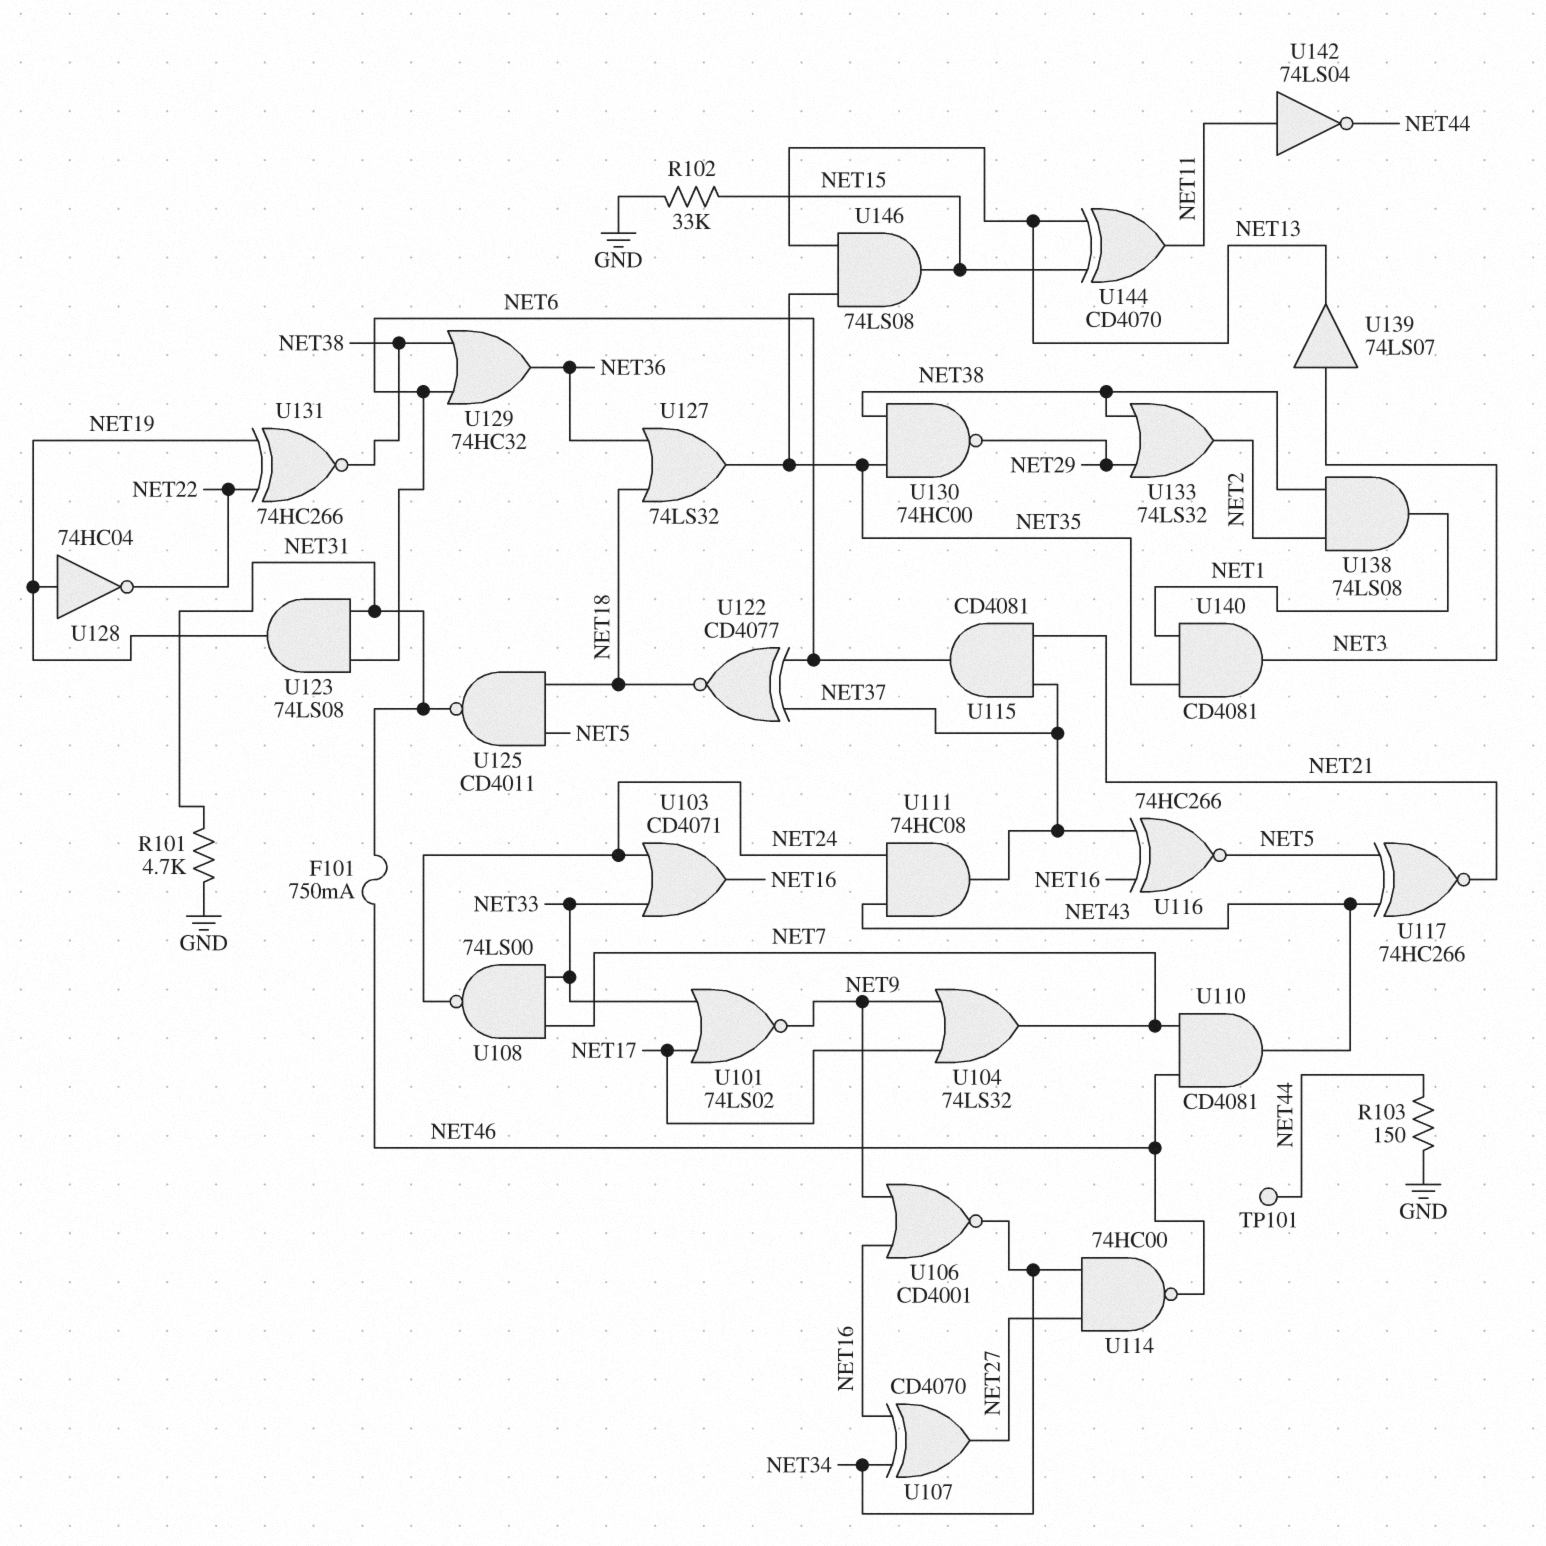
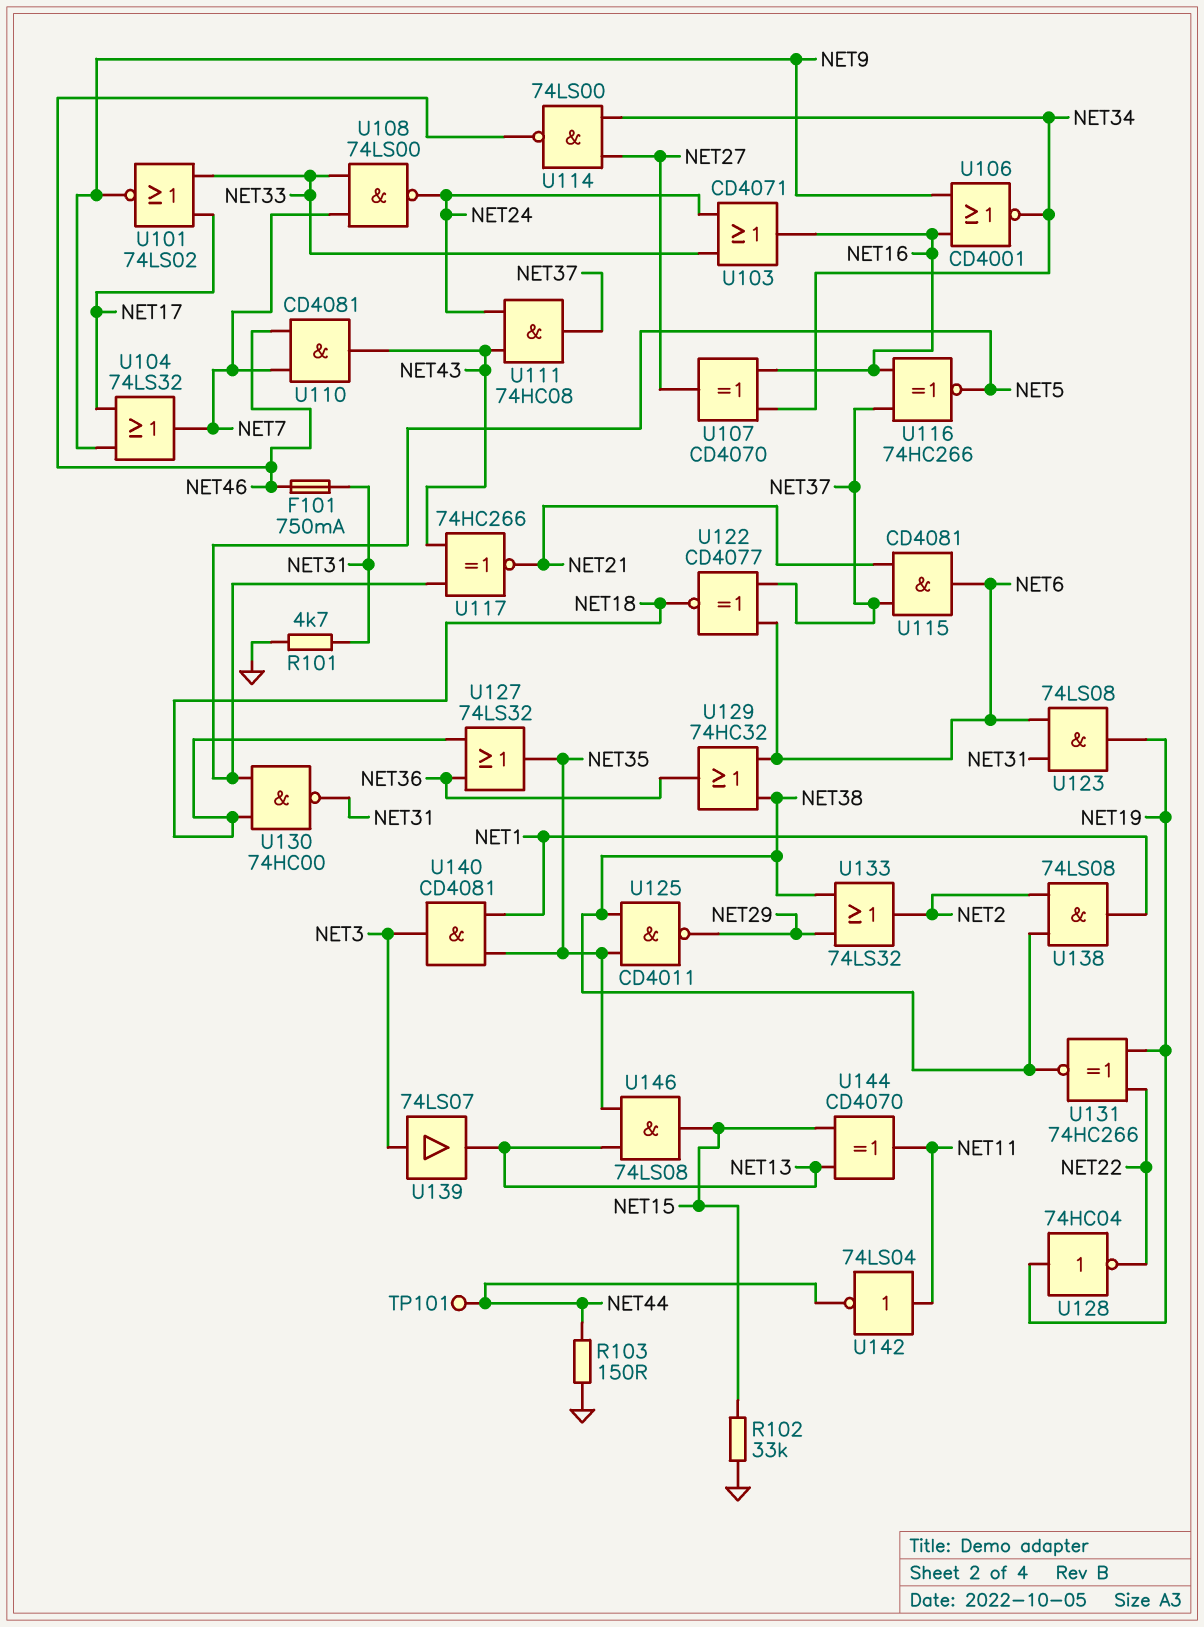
U114: NAND 74HC00 (in NET27, in NET34, out NET46) -> NAND 74LS00 (in NET27, in NET34, out NET46)
U125: NAND CD4011 (in NET5, in NET18, out NET31) -> NAND CD4011 (in NET35, in NET38, out NET29)
U130: NAND 74HC00 (in NET35, in NET38, out NET29) -> NAND 74HC00 (in NET5, in NET18, out NET31)

